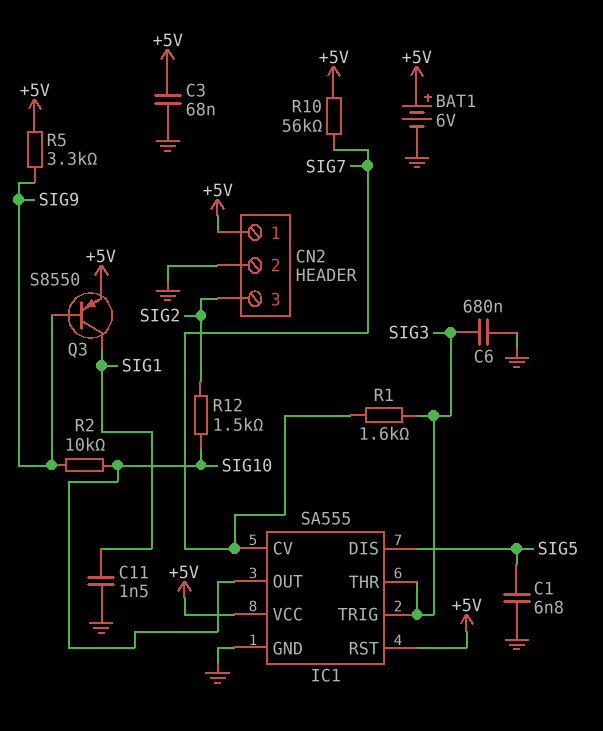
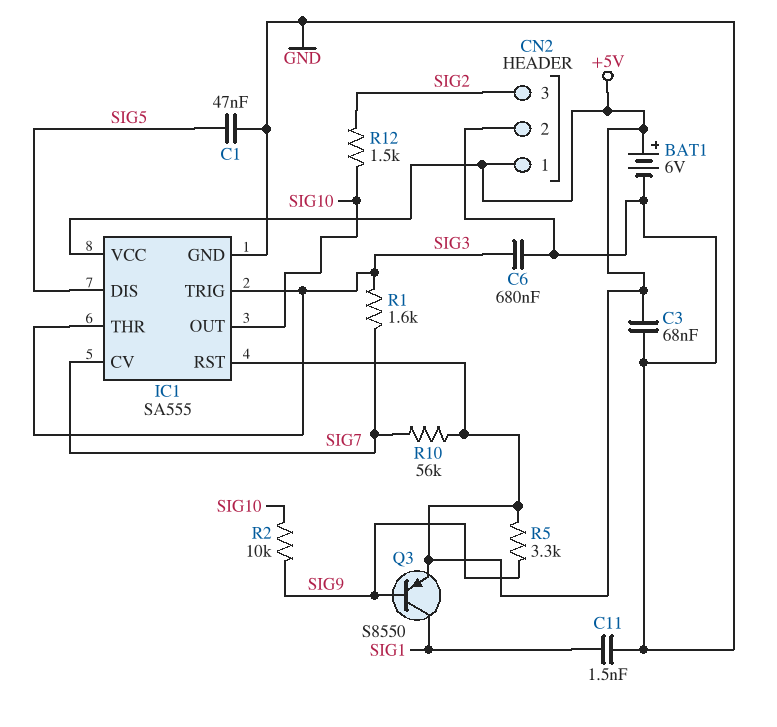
C1: 6.8nF (GND, SIG5) -> 47nF (GND, SIG5)

